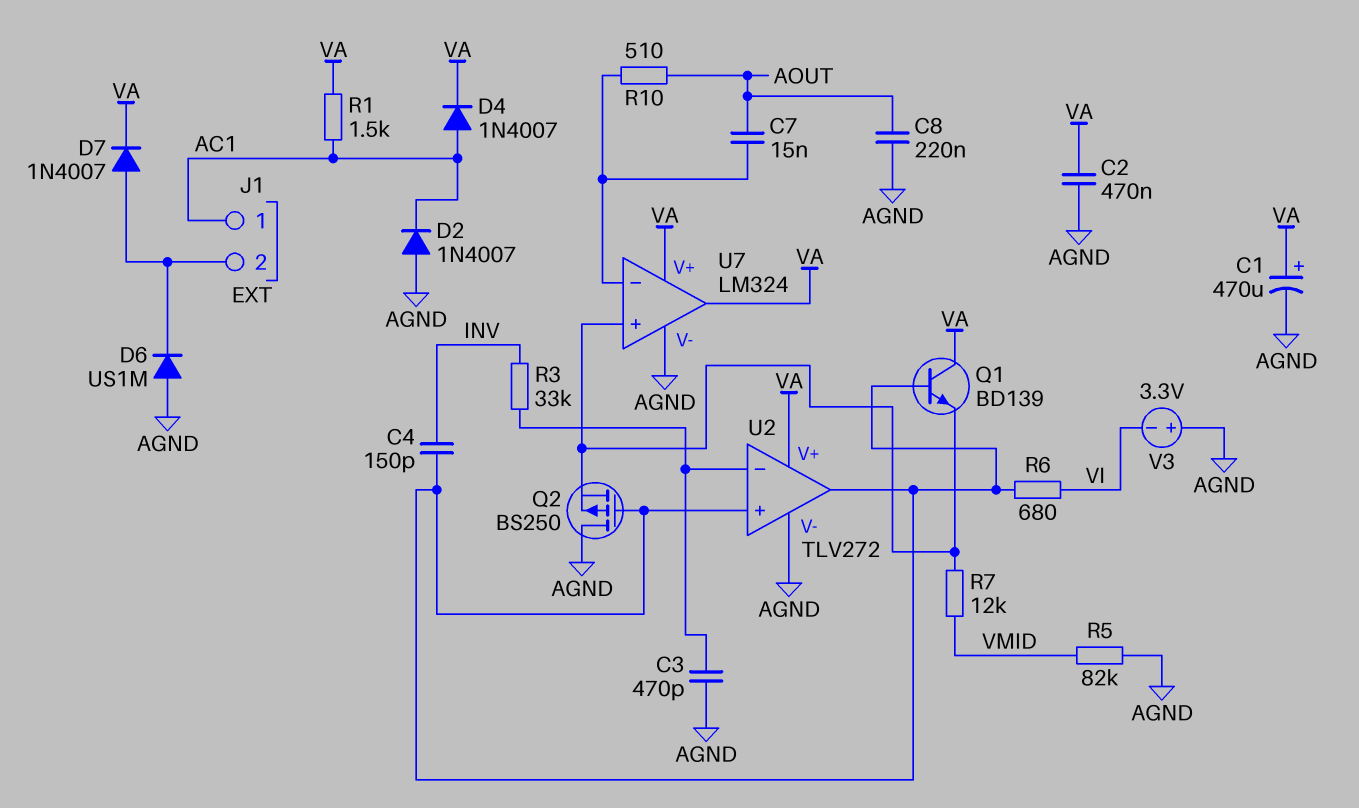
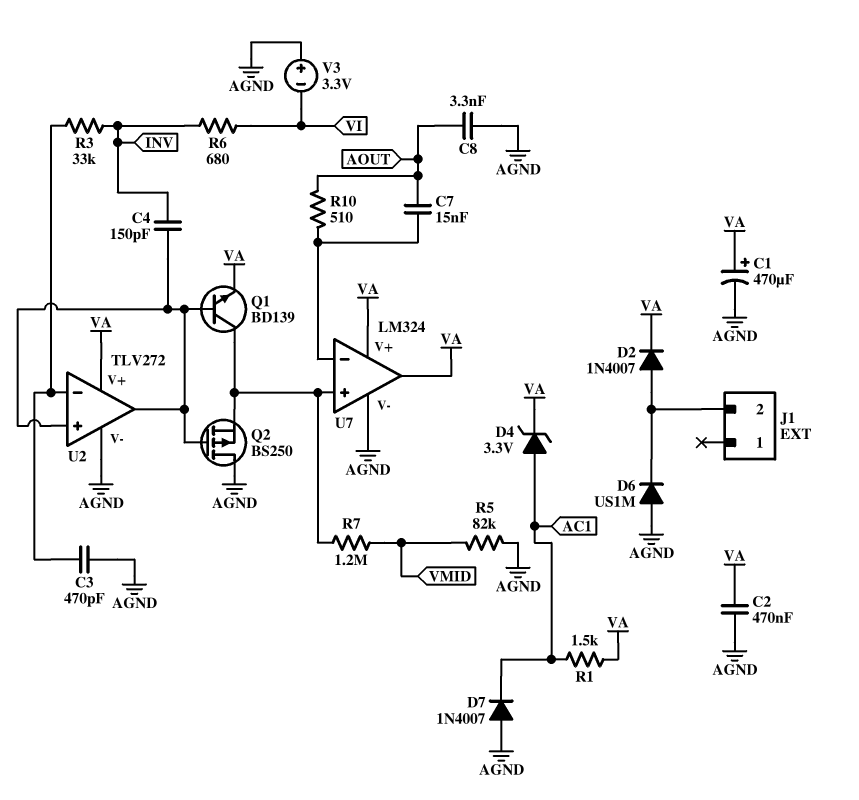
C8: 220nF (AGND, AOUT) -> 3.3nF (AGND, AOUT)
D2: diode 1N4007 (A AGND, K AC1) -> diode 1N4007 (A J1/2, K VA)
D4: diode 1N4007 (A AC1, K VA) -> zener 3.3V (A AC1, K VA)
D7: diode 1N4007 (A J1/2, K VA) -> diode 1N4007 (A AGND, K AC1)
J1 pin 1: AC1 -> none
Q1: NPN BD139 (B U2/in+, C VA, E U7/in+) -> NPN BD139 (B U2/in+, C U7/in+, E VA)
R6: 680 (U2/in+, VI) -> 680 (INV, VI)
R7: 12k (U7/in+, VMID) -> 1.2M (U7/in+, VMID)

